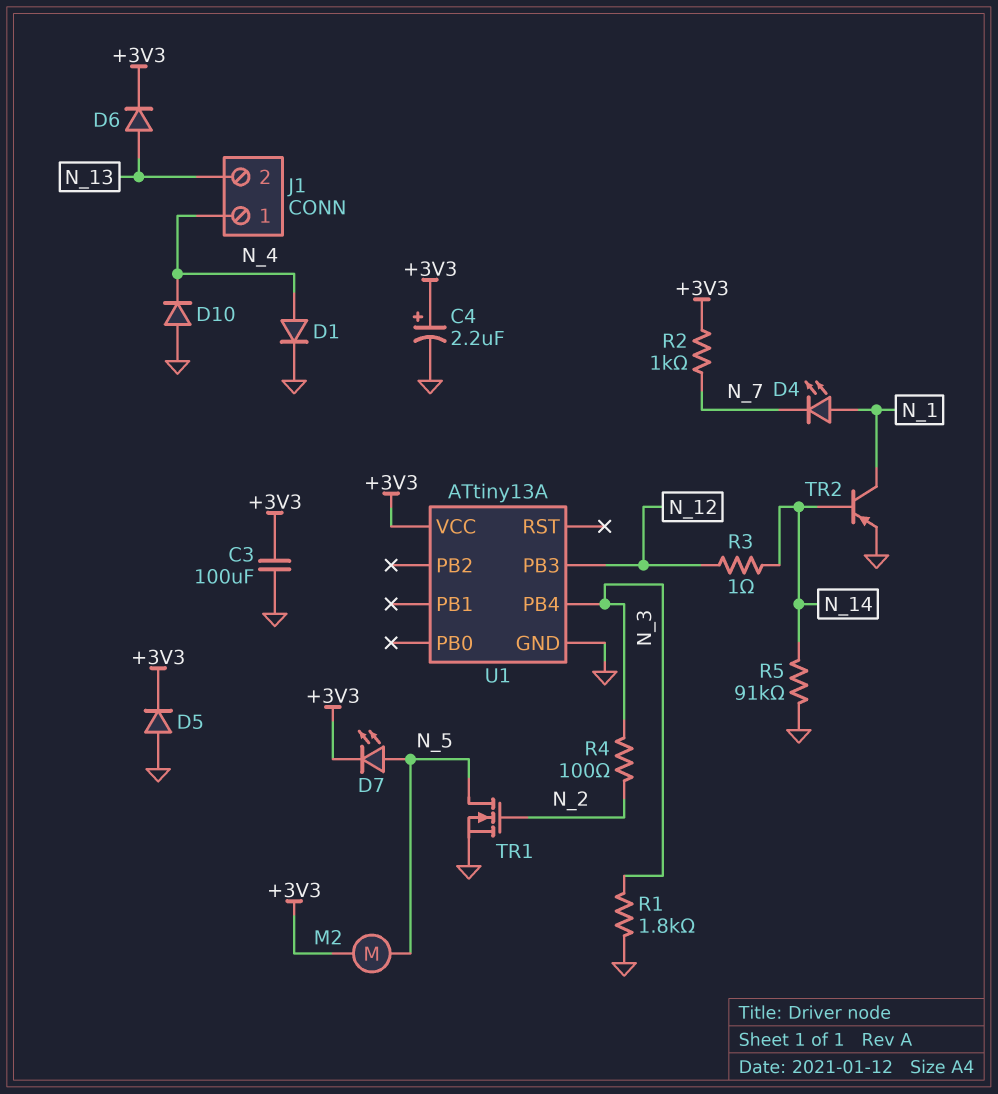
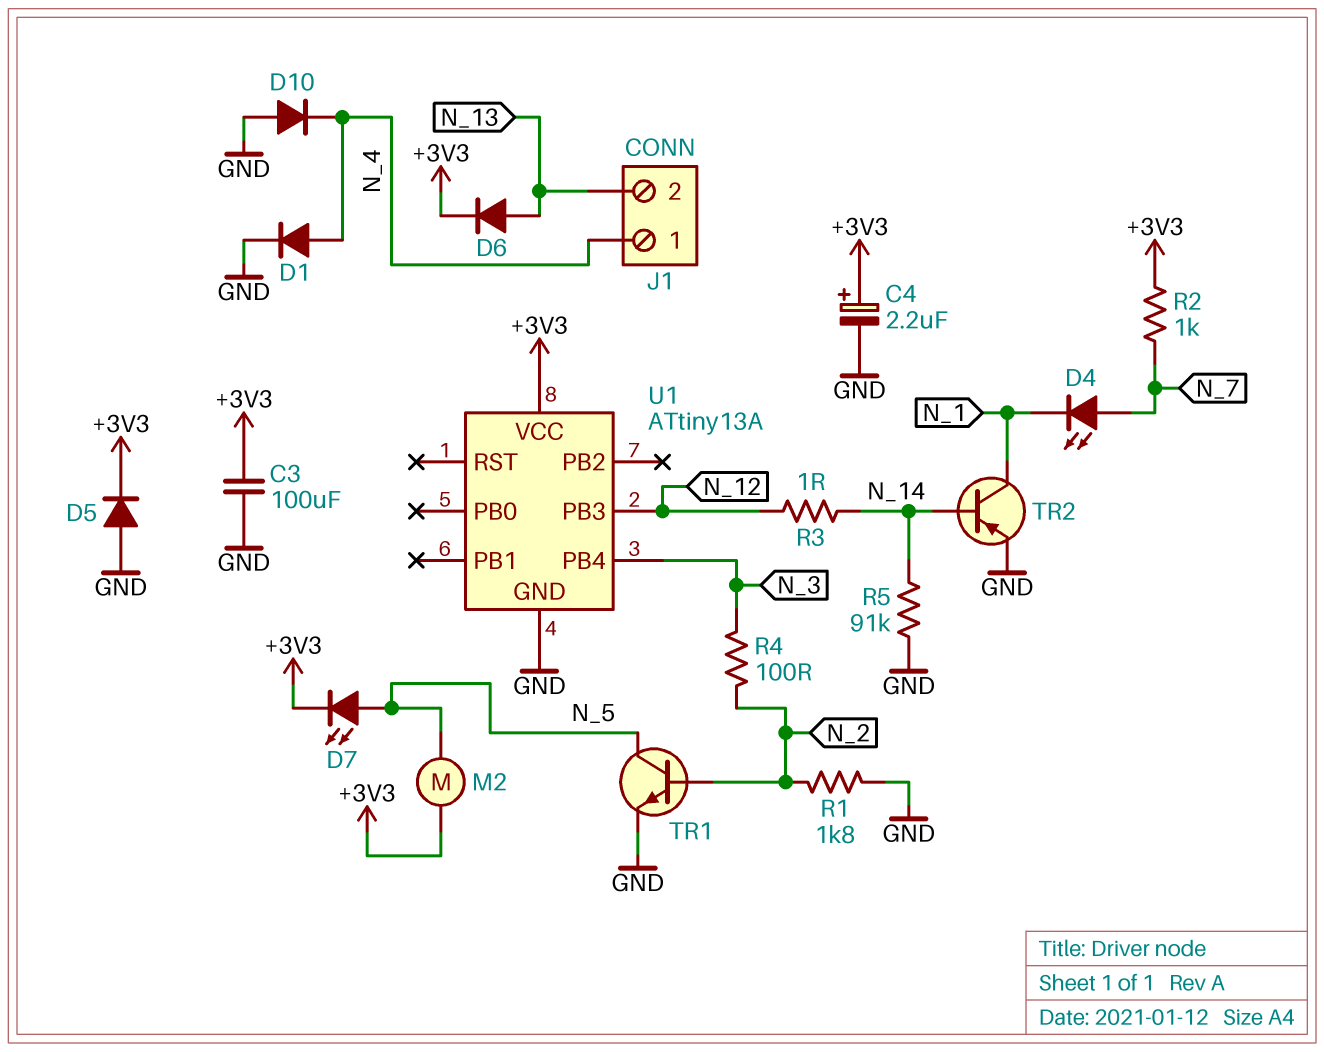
D4: LED (A N_1, K N_7) -> LED (A N_7, K N_1)
R1: 1.8k (GND, N_3) -> 1.8k (GND, N_2)
TR1: NMOS (G N_2, D N_5, S GND) -> NPN (B N_2, C N_5, E GND)

